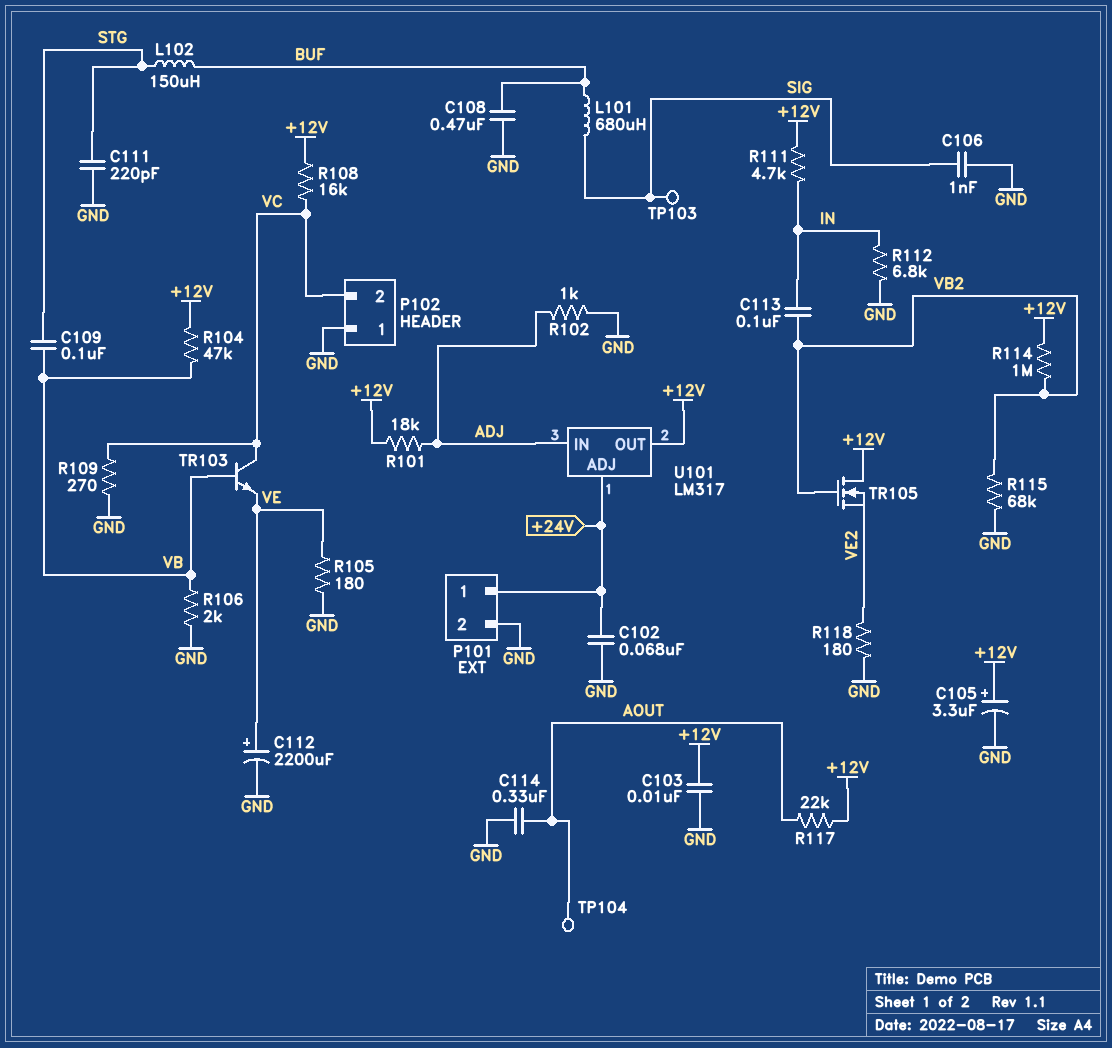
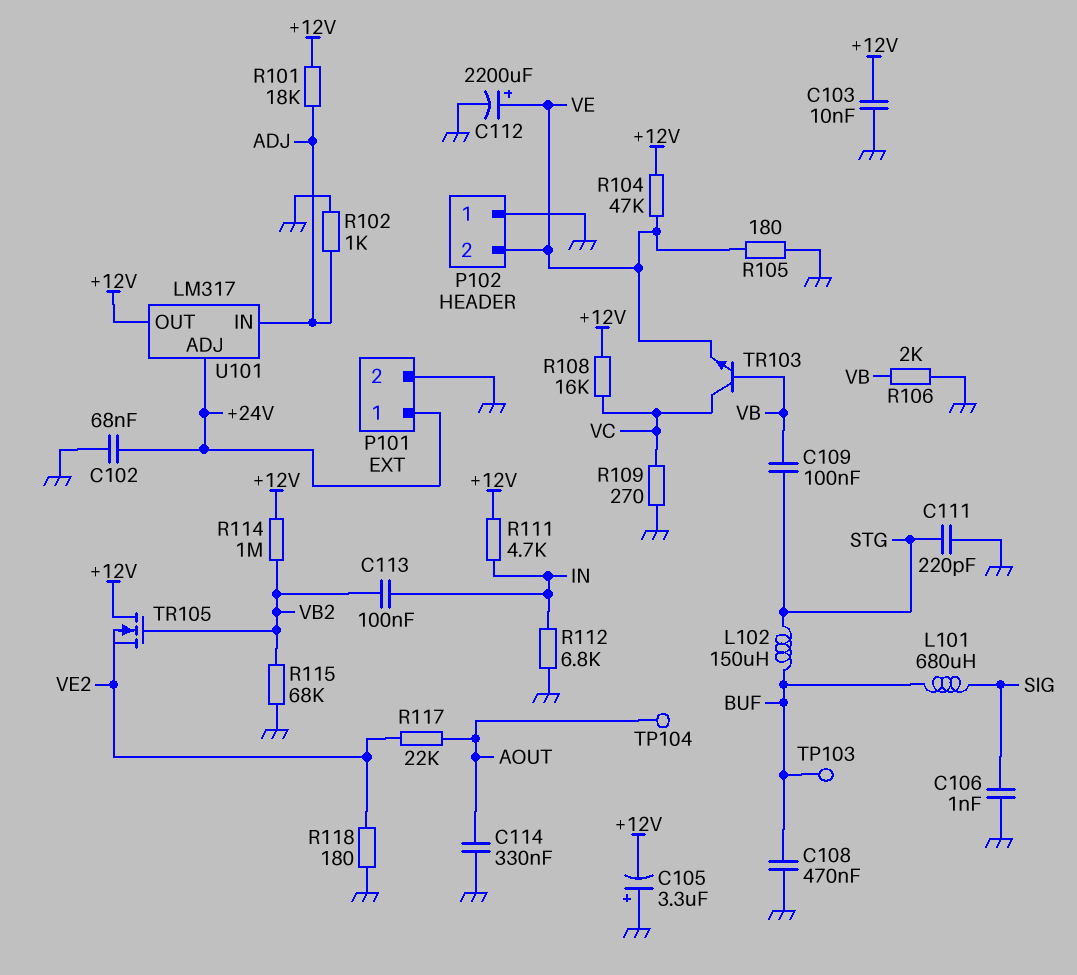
C105: 3.3uF (plus +12V, minus GND) -> 3.3uF (plus GND, minus +12V)
P102 pin 2: VC -> VE
R104: 47k (+12V, VB) -> 47k (+12V, VE)
R117: 22k (+12V, AOUT) -> 22k (AOUT, VE2)
TP103: test point (SIG) -> test point (BUF)

